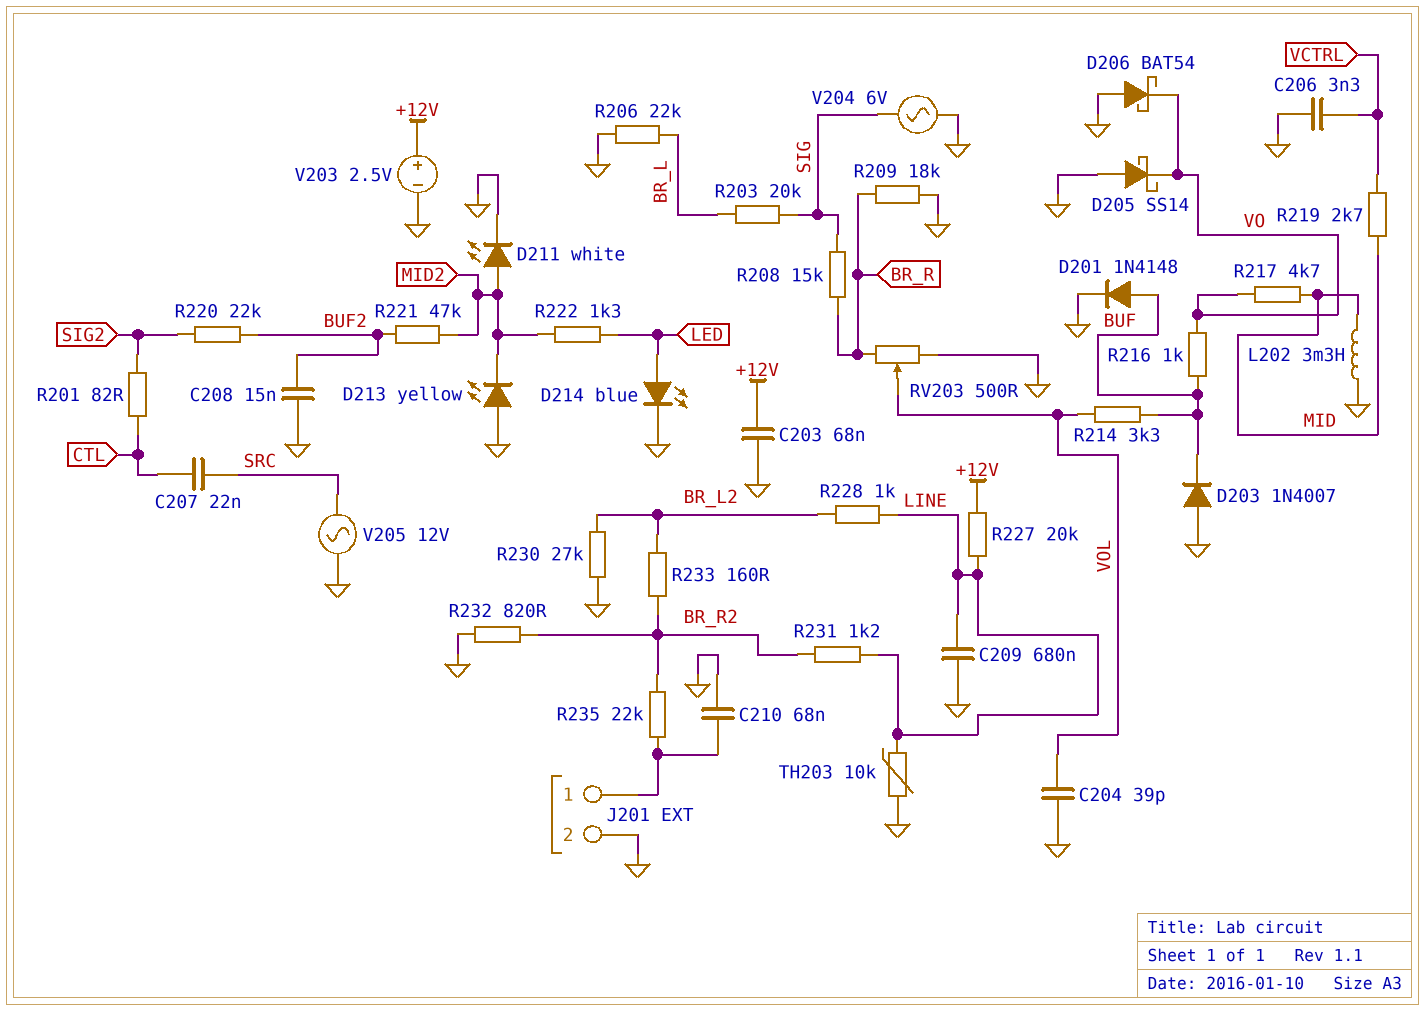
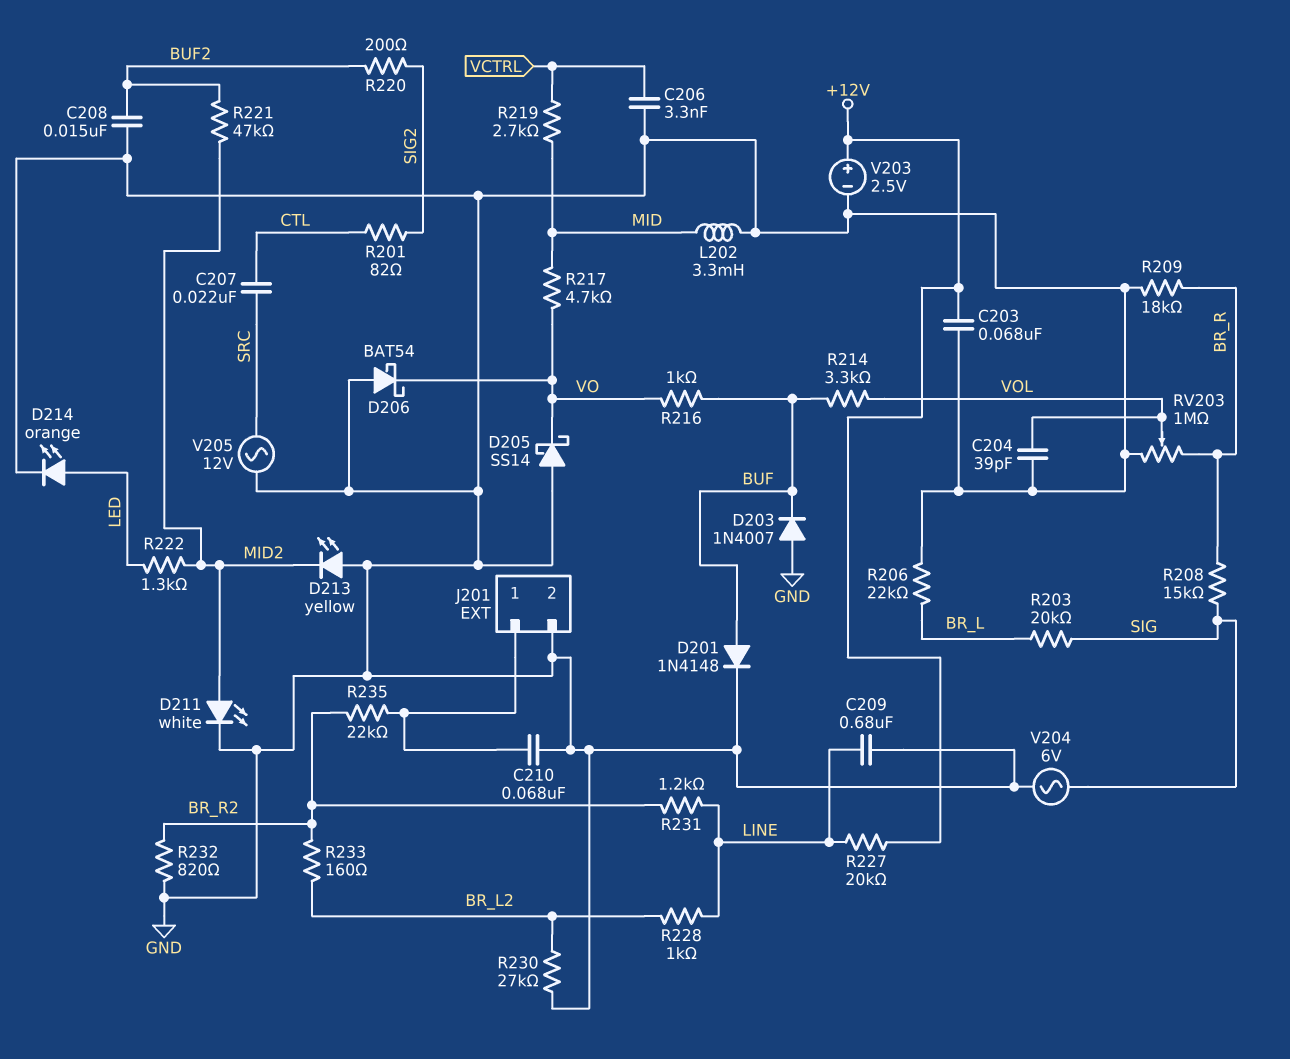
D214: LED blue (A LED, K GND) -> LED orange (A LED, K GND)
R220: 22k (BUF2, SIG2) -> 200 (BUF2, SIG2)
RV203: 500 (BR_R, GND, wiper VOL) -> 1M (BR_R, GND, wiper VOL)
TH203: 10k (GND, LINE) -> none

